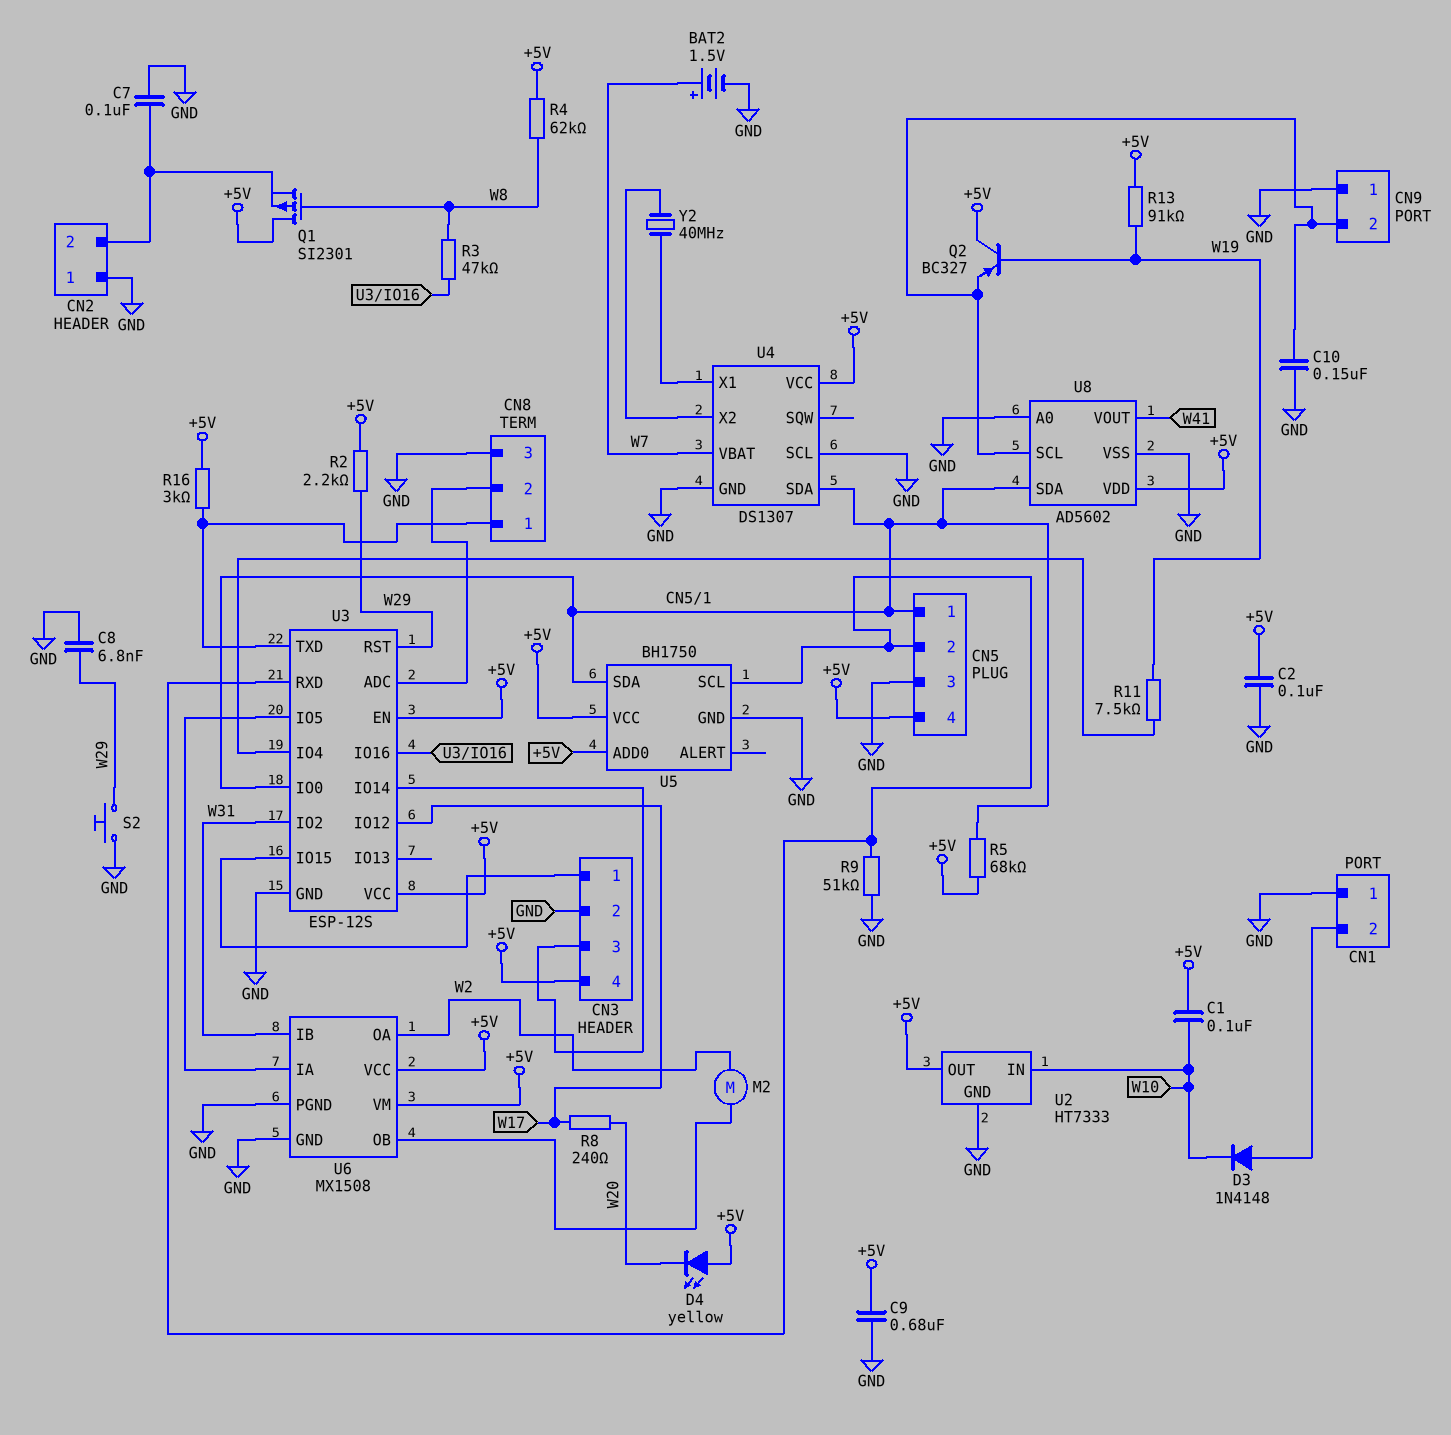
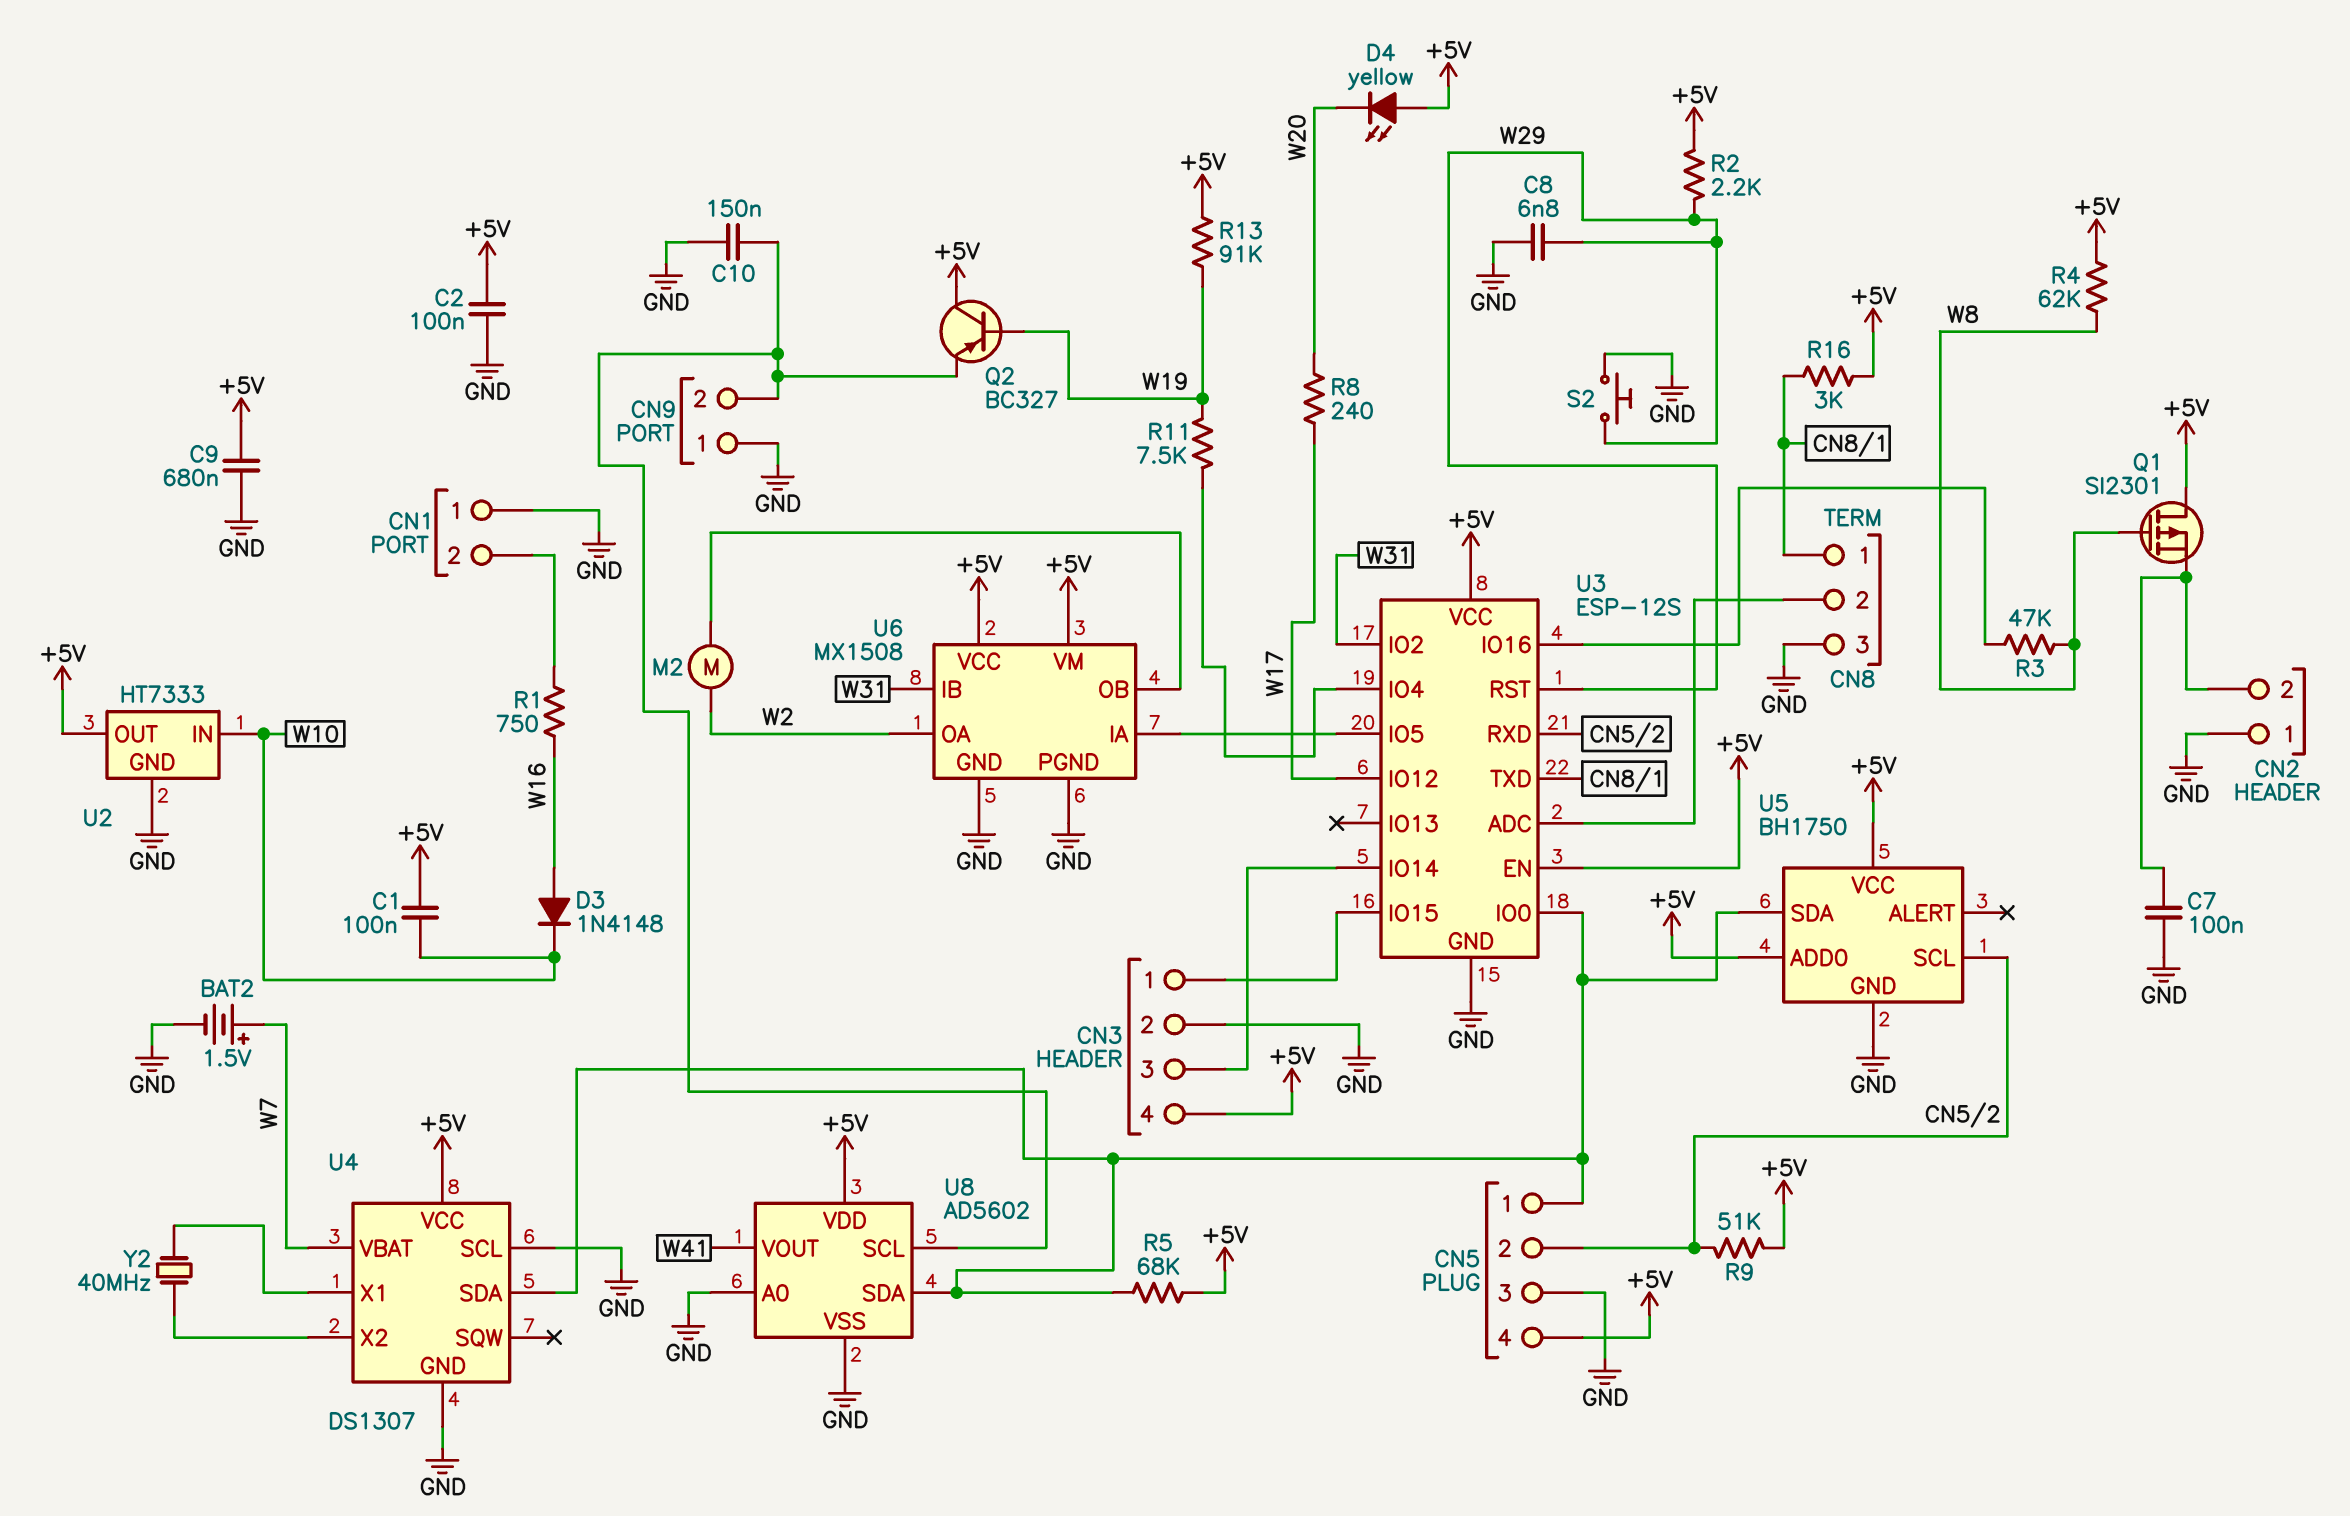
D3: diode 1N4148 (A CN1/2, K W10) -> diode 1N4148 (A W16, K W10)
R1: none -> 750 (CN1/2, W16)
R9: 51k (CN5/2, GND) -> 51k (+5V, CN5/2)

